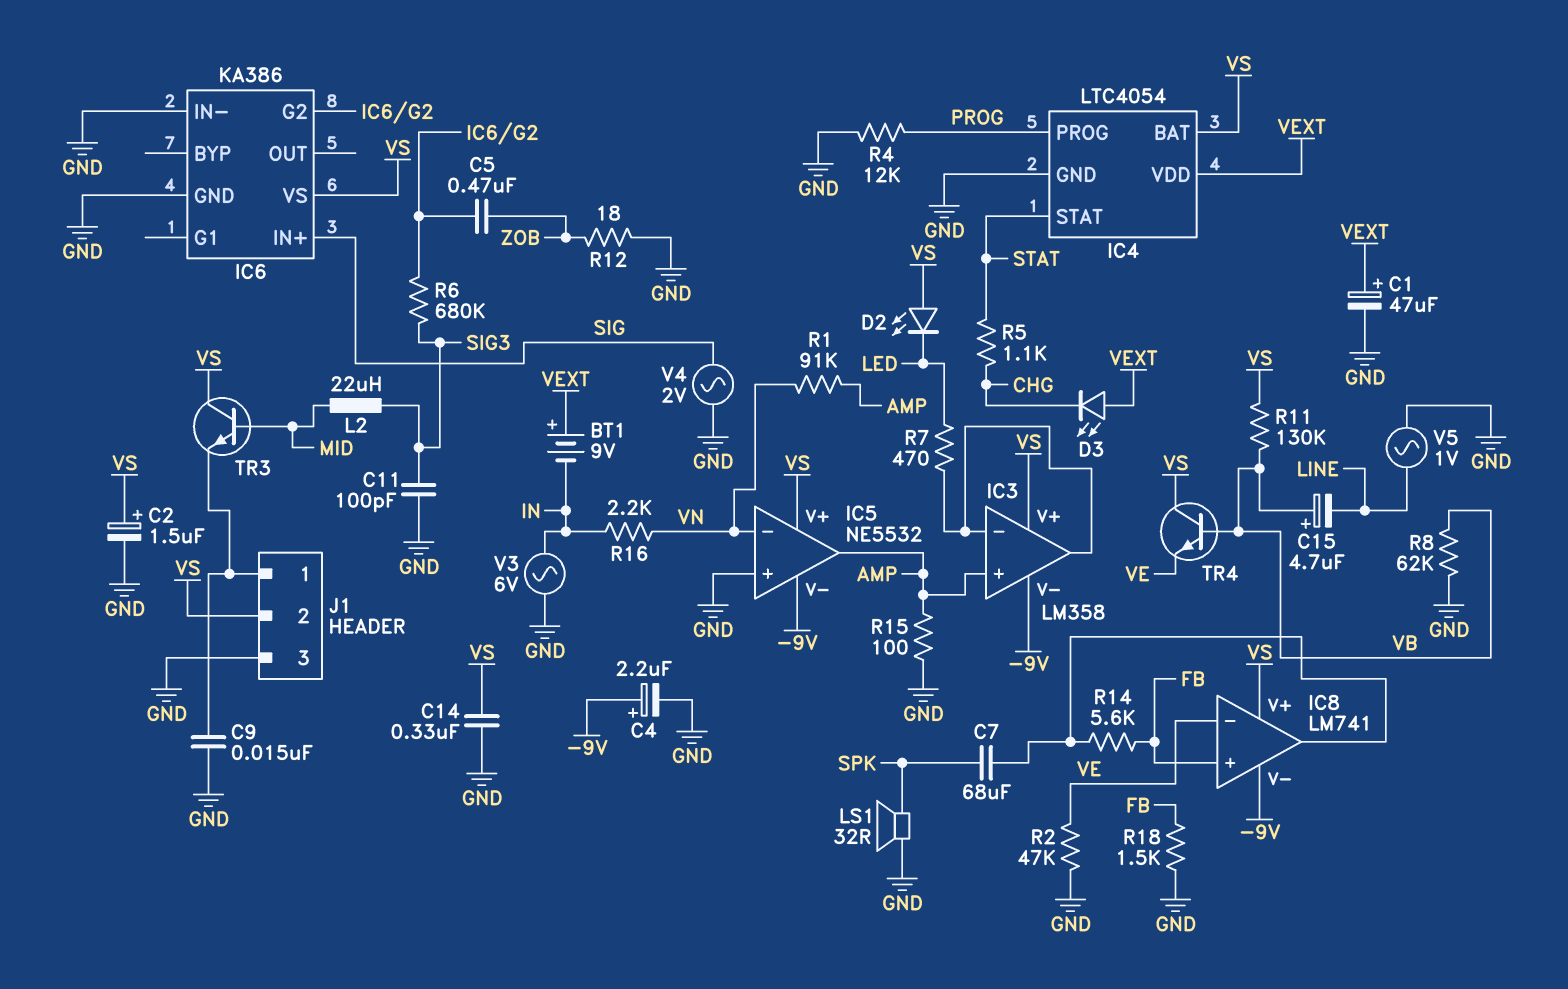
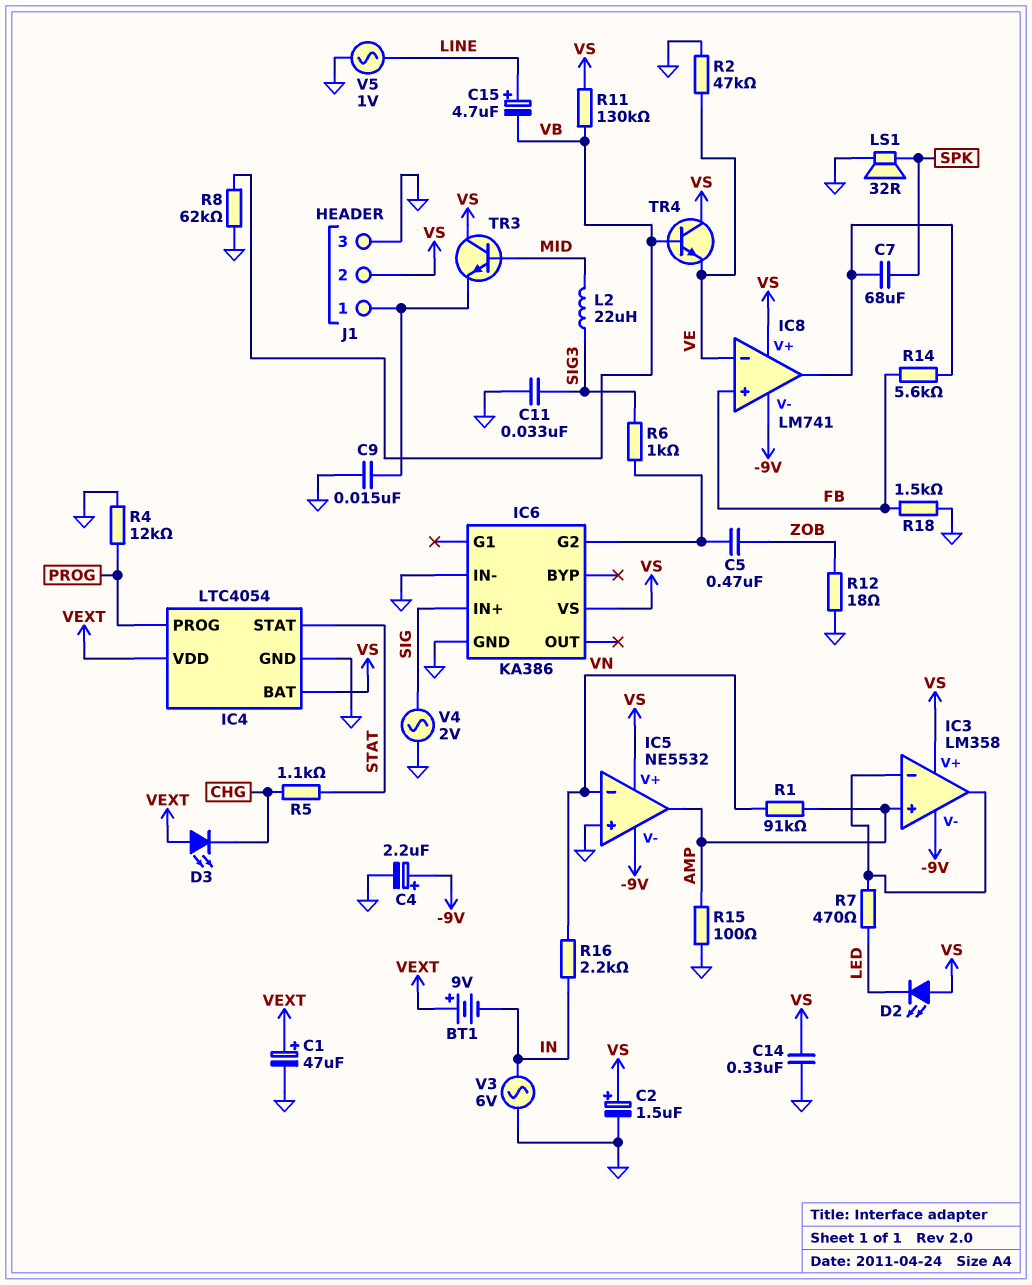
C11: 100pF (GND, SIG3) -> 33nF (GND, SIG3)
C15: 4.7uF (plus VB, minus LINE) -> 4.7uF (plus LINE, minus VB)
R6: 680k (IC6/G2, SIG3) -> 1k (IC6/G2, SIG3)

